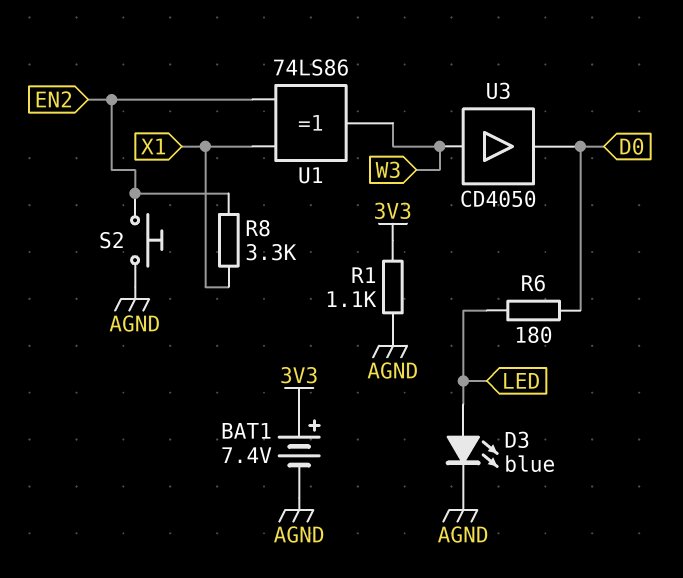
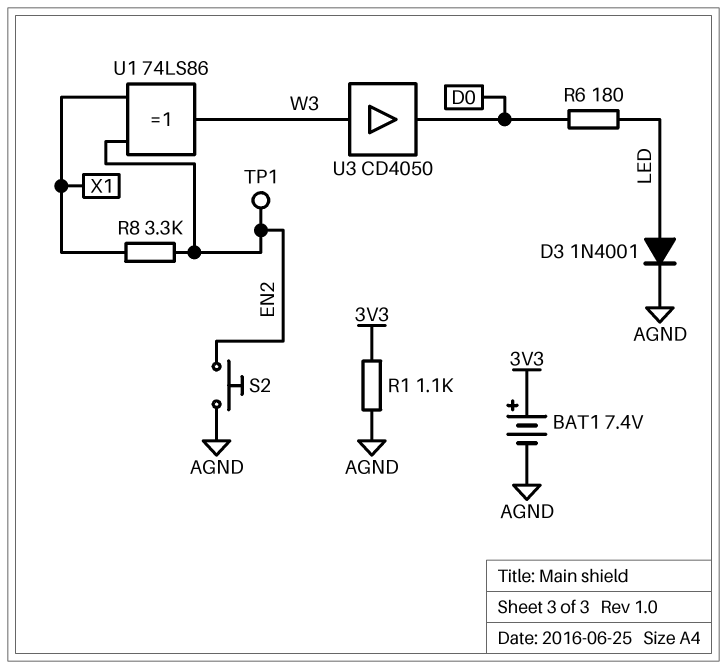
D3: LED blue (A LED, K AGND) -> diode 1N4001 (A LED, K AGND)
TP1: none -> test point (EN2)

